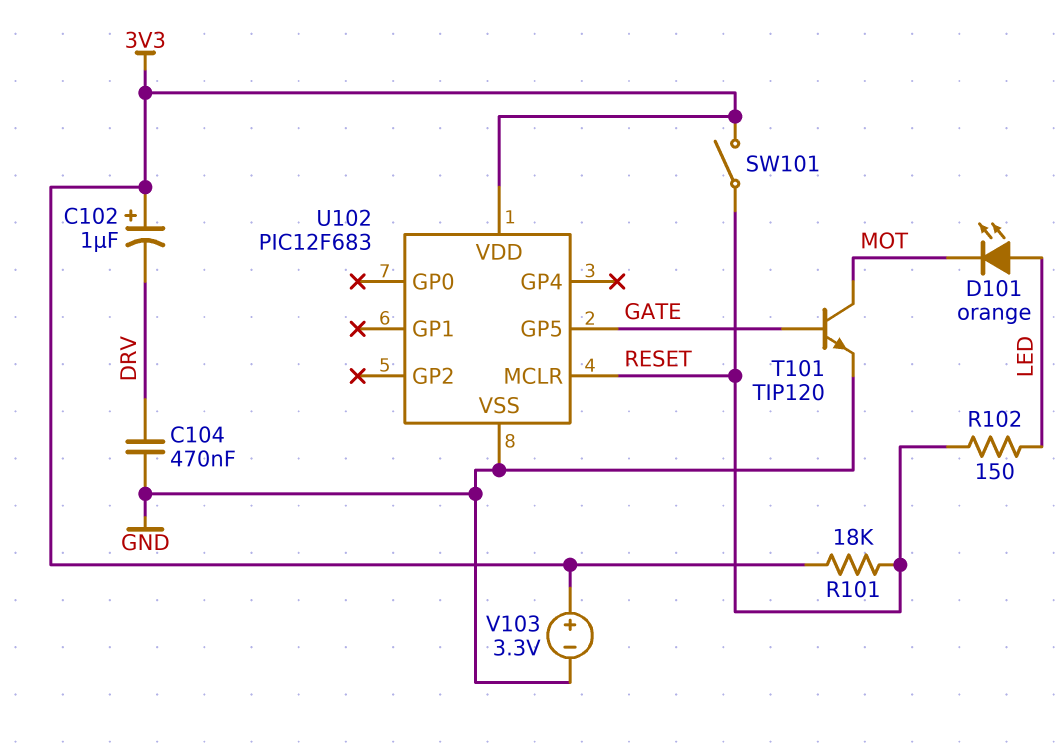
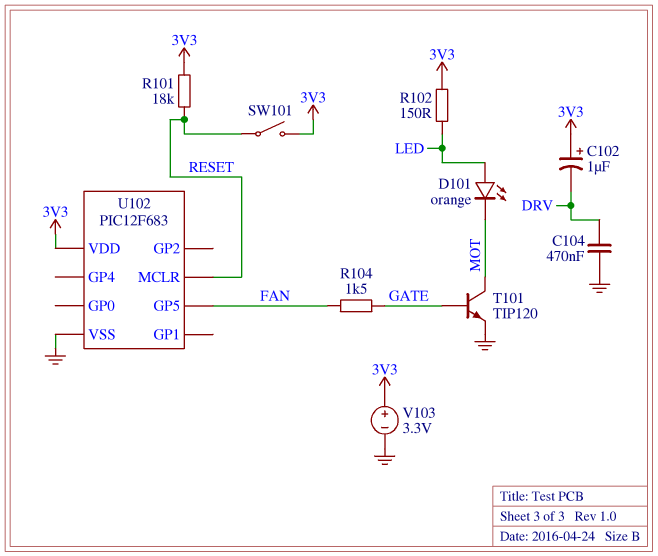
R102: 150 (LED, RESET) -> 150 (3V3, LED)
R104: none -> 1.5k (FAN, GATE)
U102 pin GP5: GATE -> FAN

